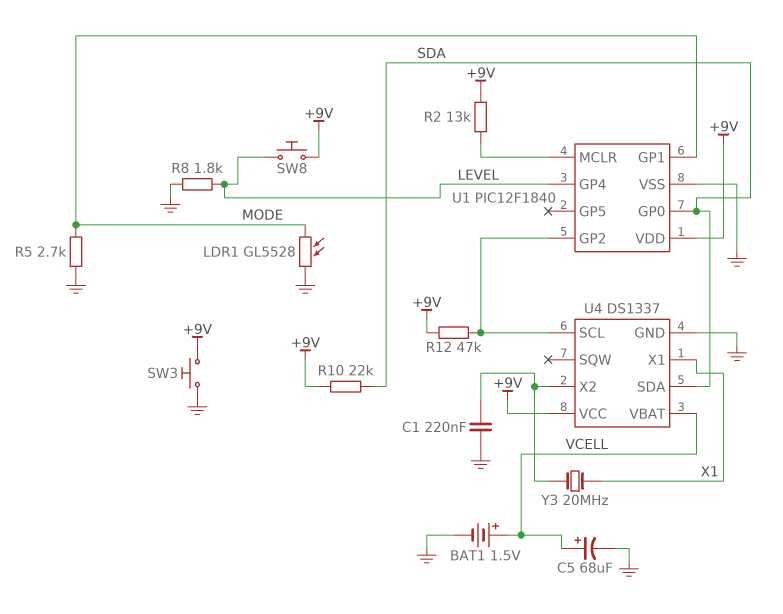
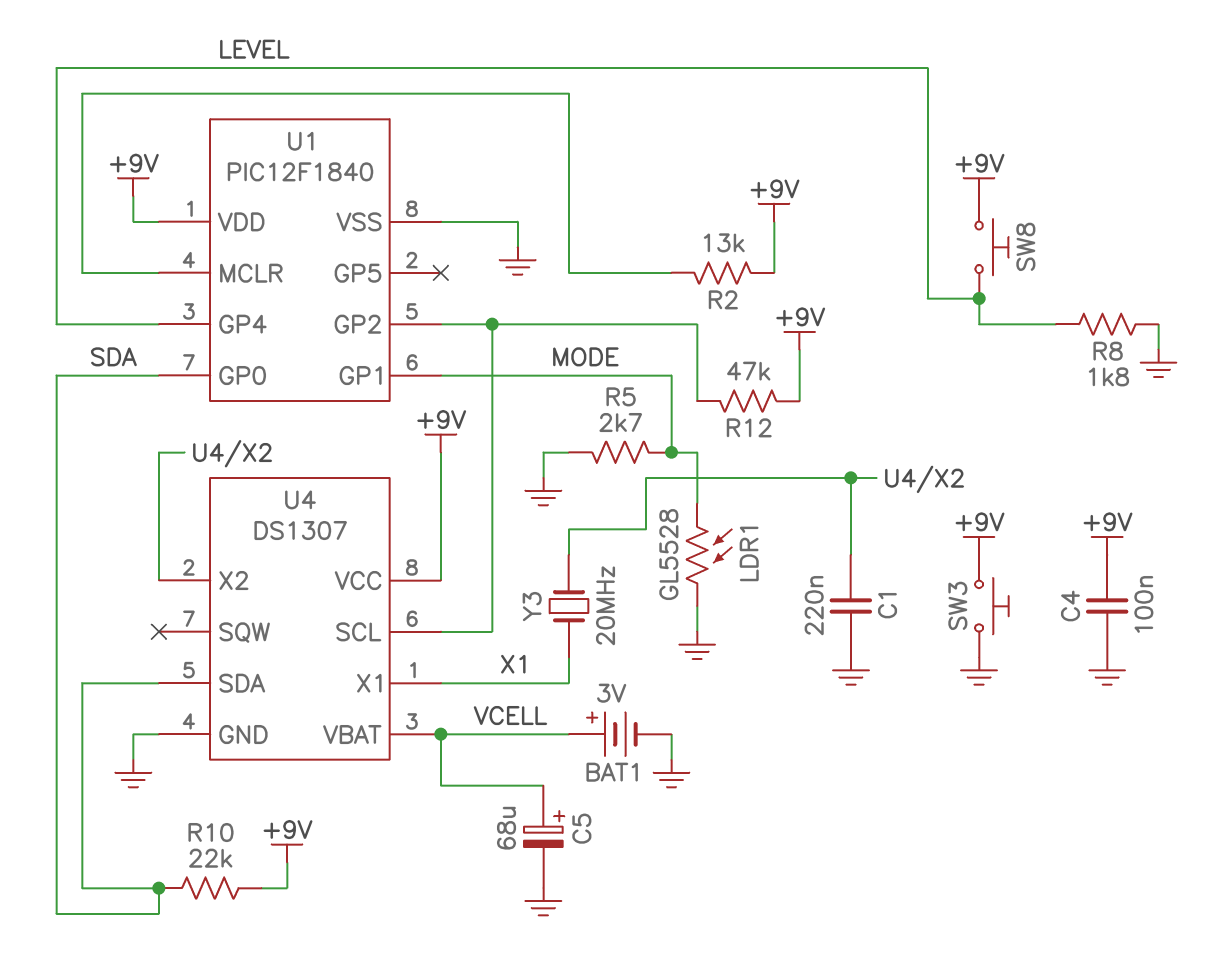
BAT1: 1.5V (plus VCELL, minus GND) -> 3V (plus VCELL, minus GND)
C4: none -> 100nF (+9V, GND)
U4: DS1337 -> DS1307

